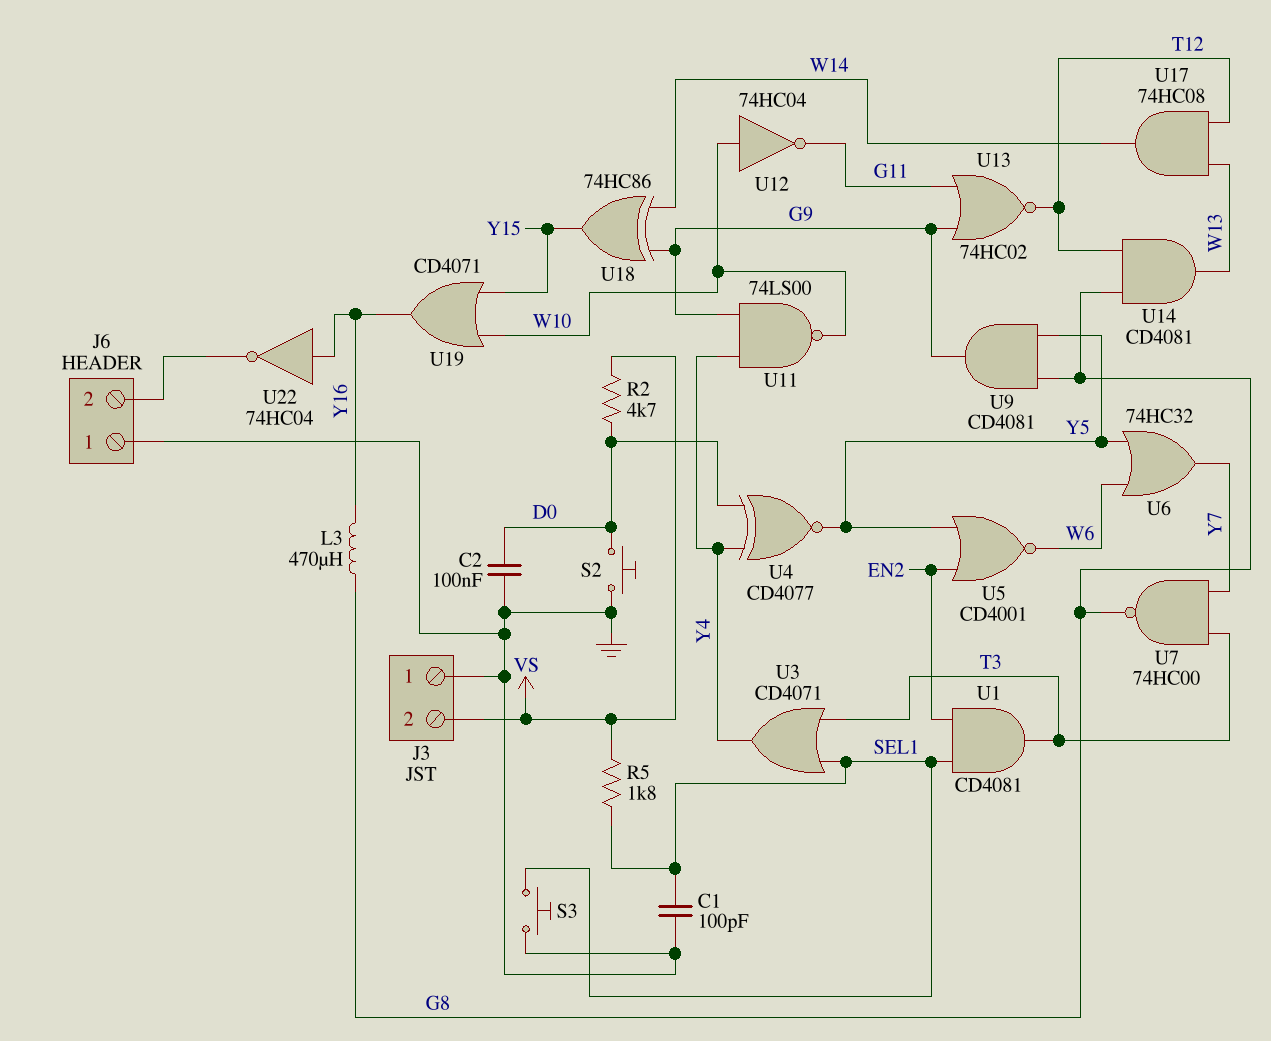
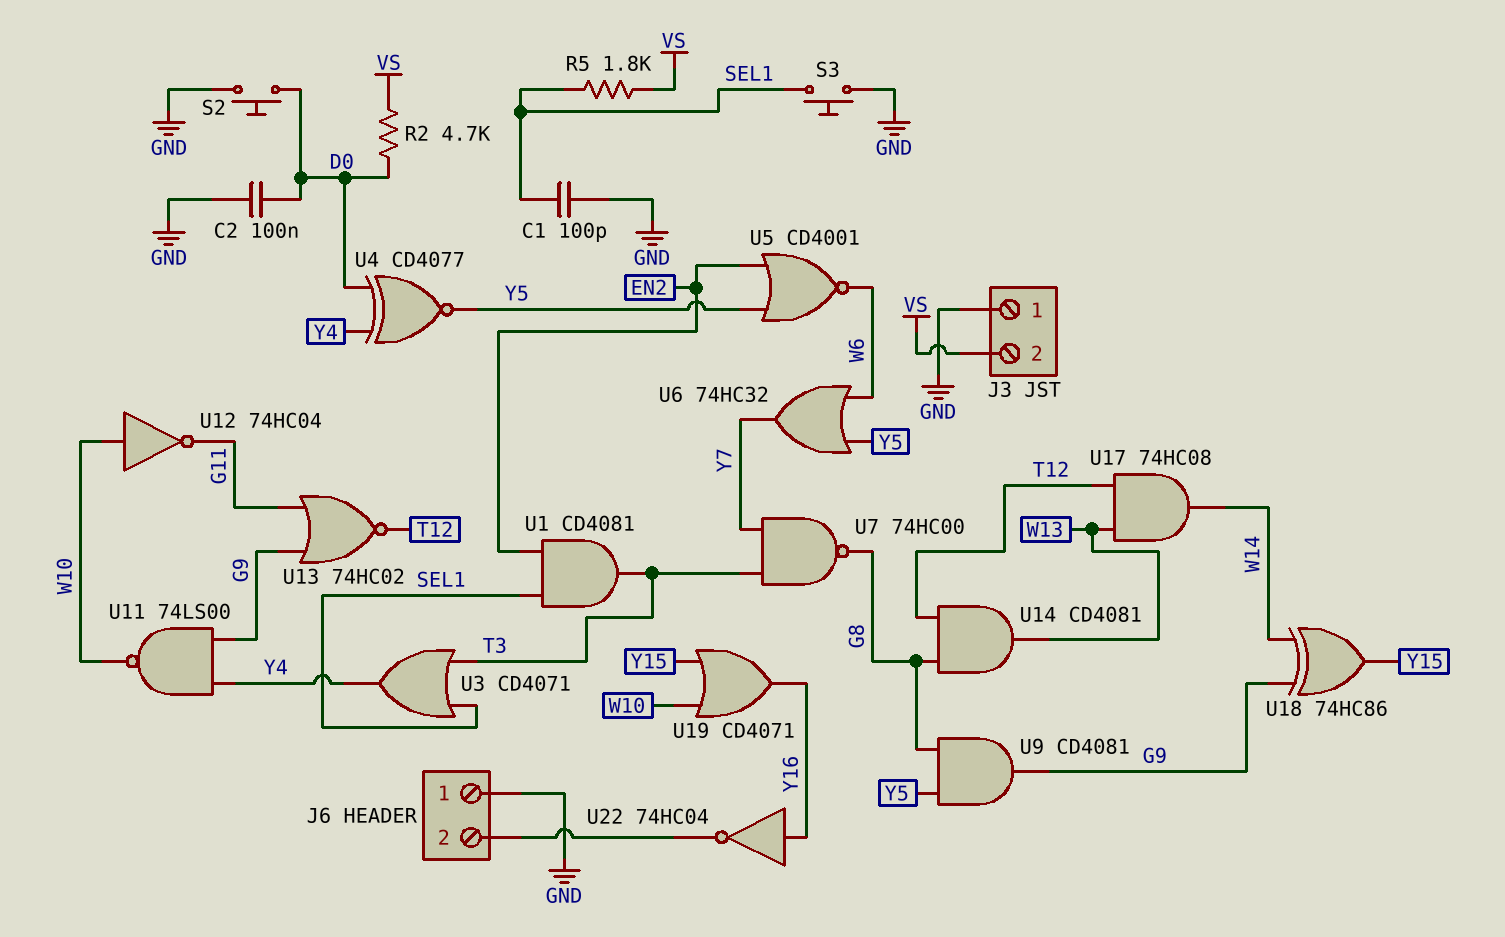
L3: 470uH (G8, Y16) -> none

